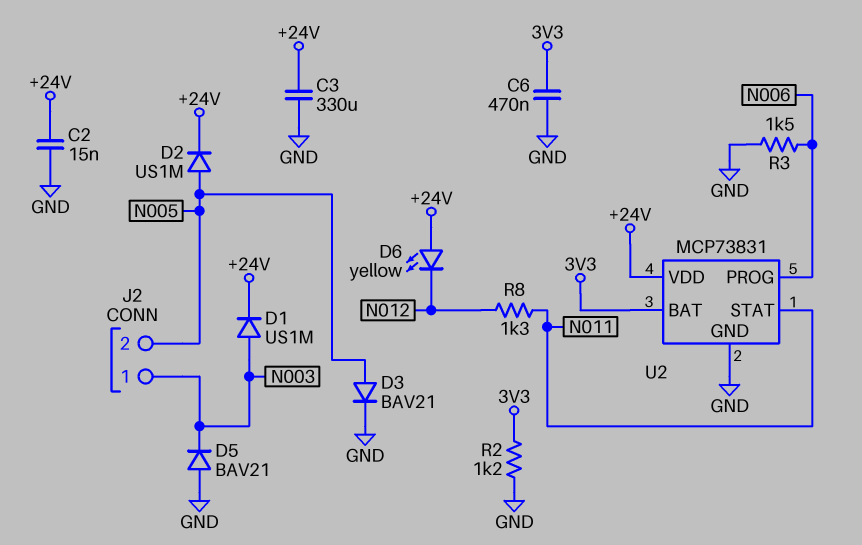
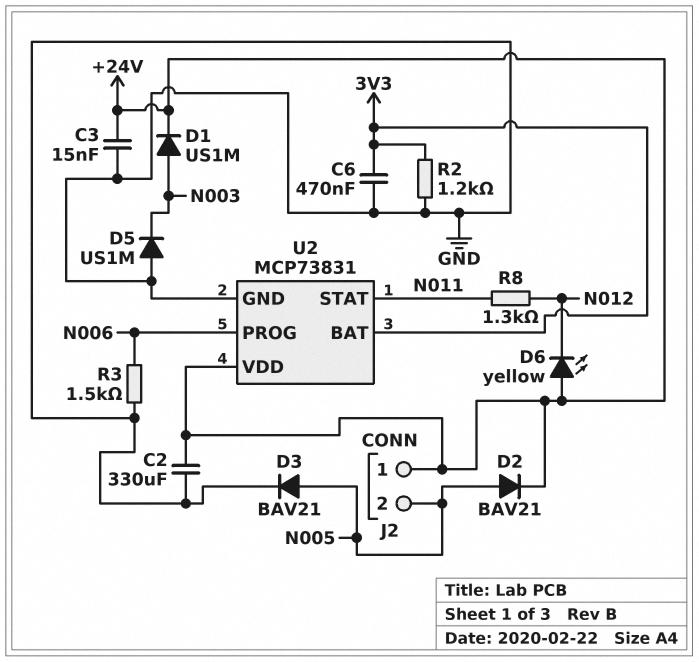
C2: 15nF (+24V, GND) -> 330uF (+24V, GND)
C3: 330uF (+24V, GND) -> 15nF (+24V, GND)
D2: diode US1M (A N005, K +24V) -> diode BAV21 (A N005, K +24V)
D5: diode BAV21 (A GND, K N003) -> diode US1M (A GND, K N003)
J2 pin 1: N003 -> +24V

